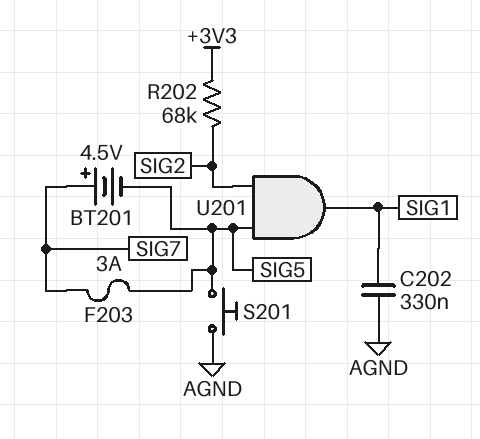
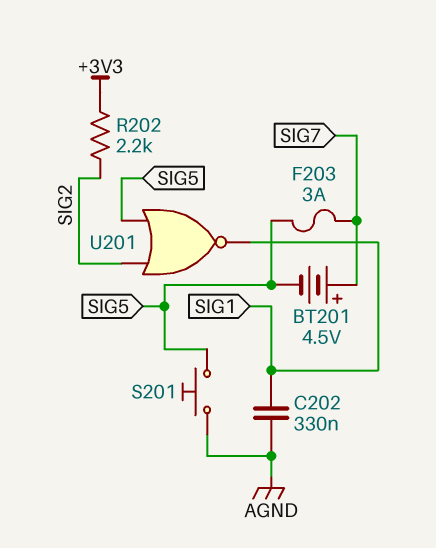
R202: 68k (+3V3, SIG2) -> 2.2k (+3V3, SIG2)
U201: AND (in SIG2, in SIG5, out SIG1) -> NOR (in SIG2, in SIG5, out SIG1)

